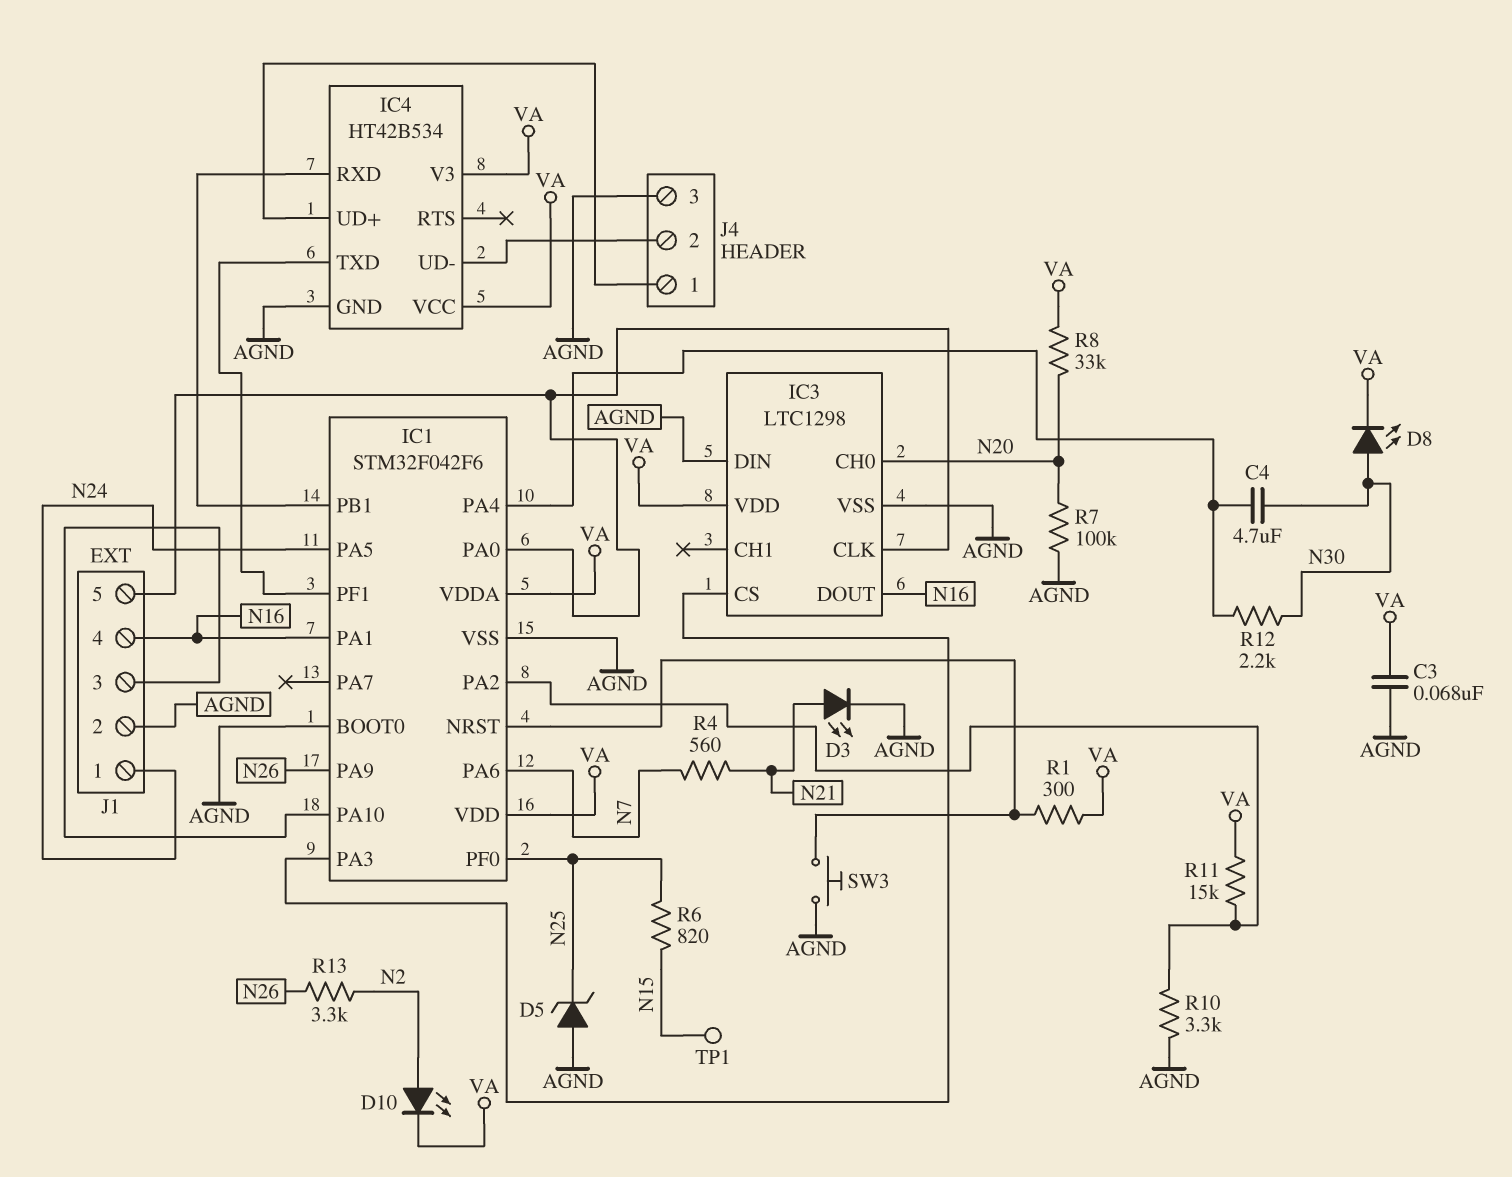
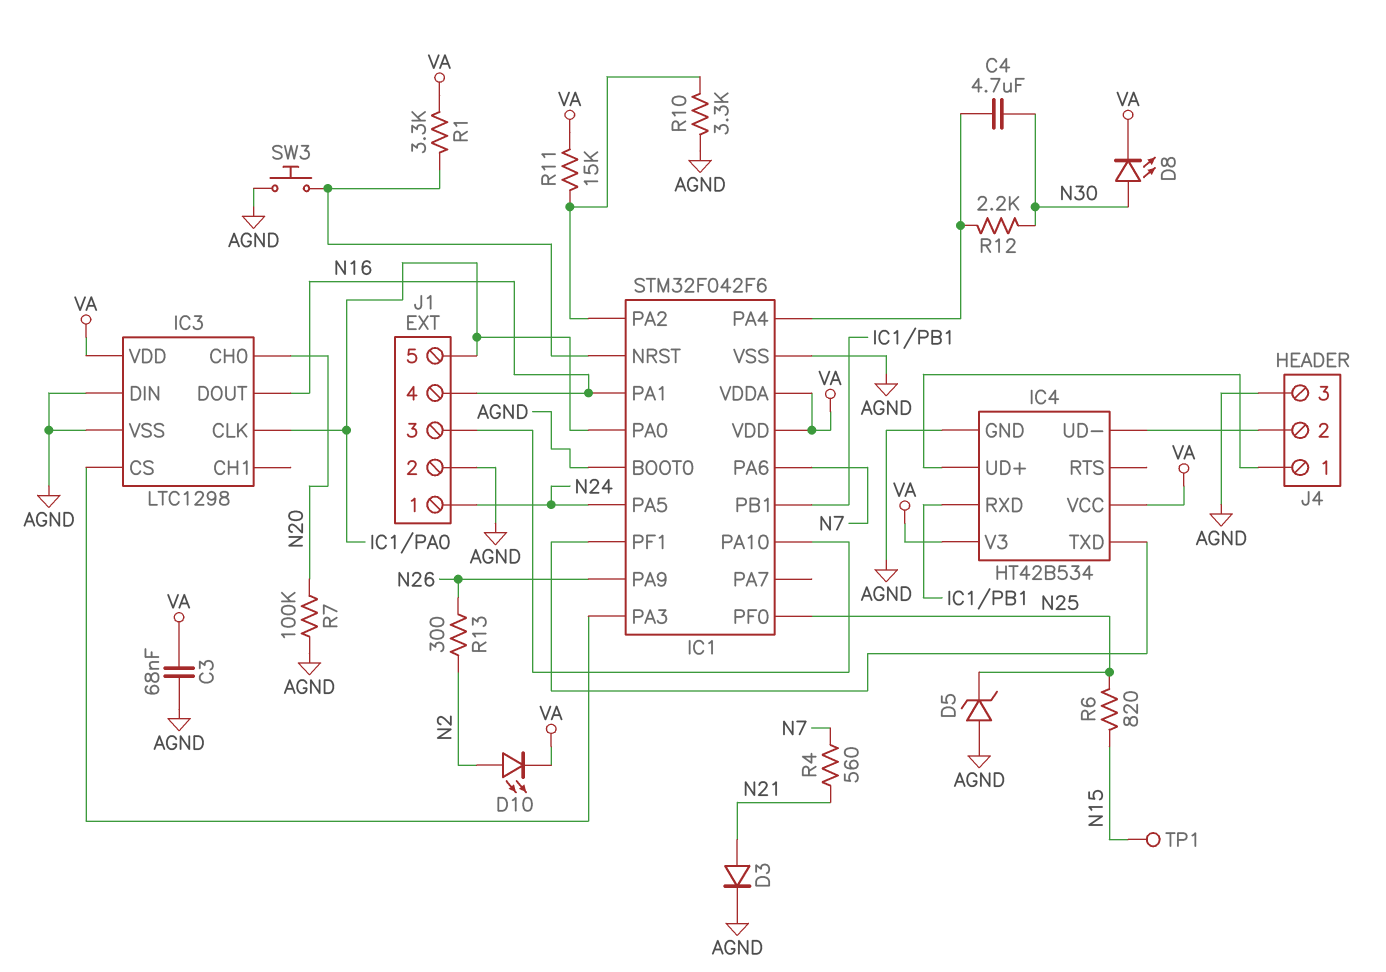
D3: LED (A N21, K AGND) -> diode (A N21, K AGND)
R1: 300 (IC1/NRST, VA) -> 3.3k (IC1/NRST, VA)
R8: 33k (N20, VA) -> none
R13: 3.3k (N2, N26) -> 300 (N2, N26)

